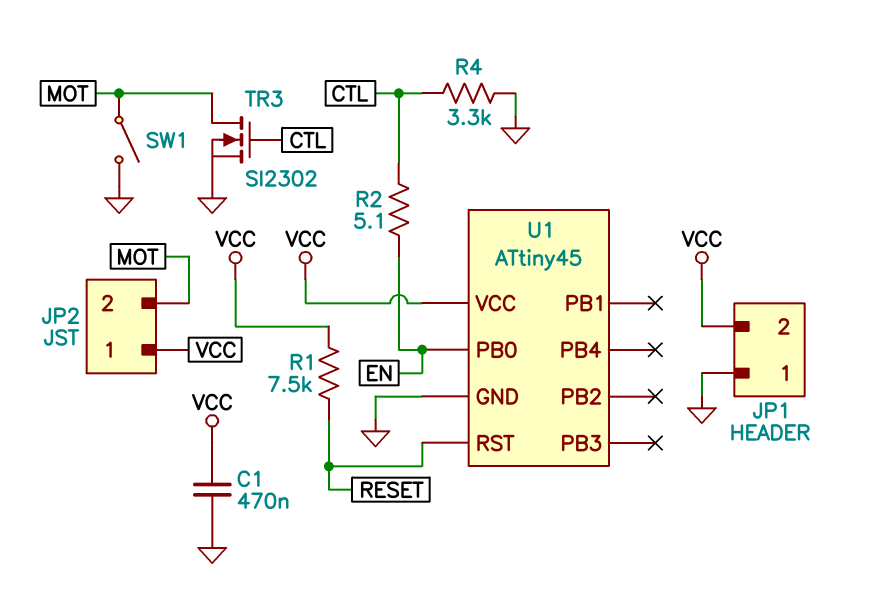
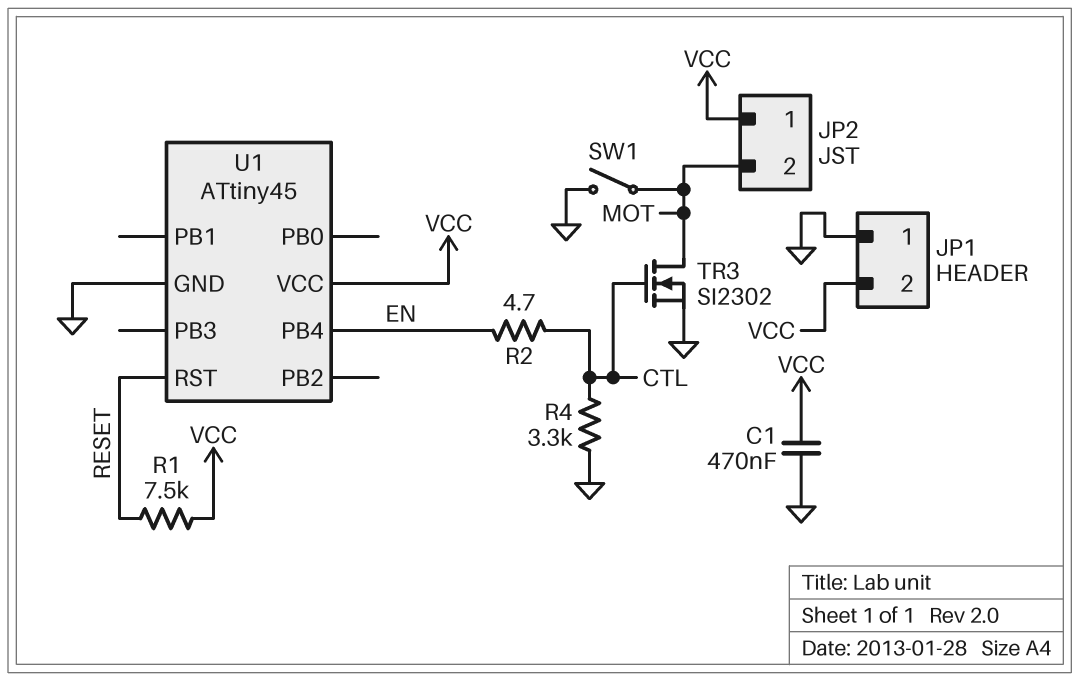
R2: 5.1 (CTL, EN) -> 4.7 (CTL, EN)
U1 pin PB0: EN -> none
U1 pin PB4: none -> EN

